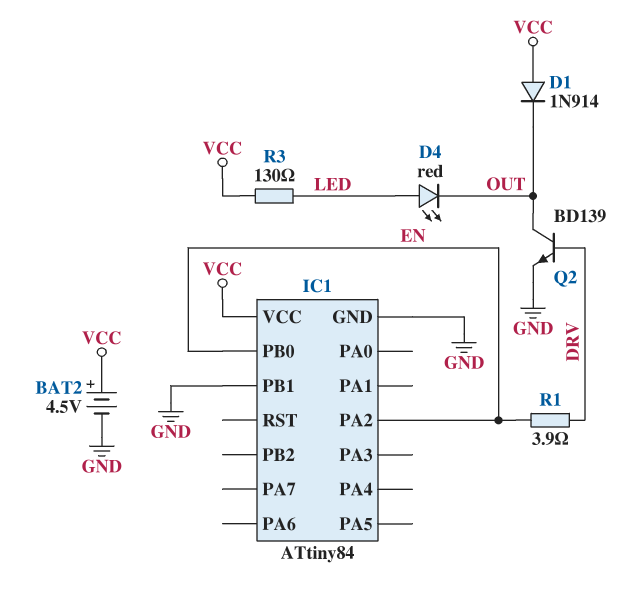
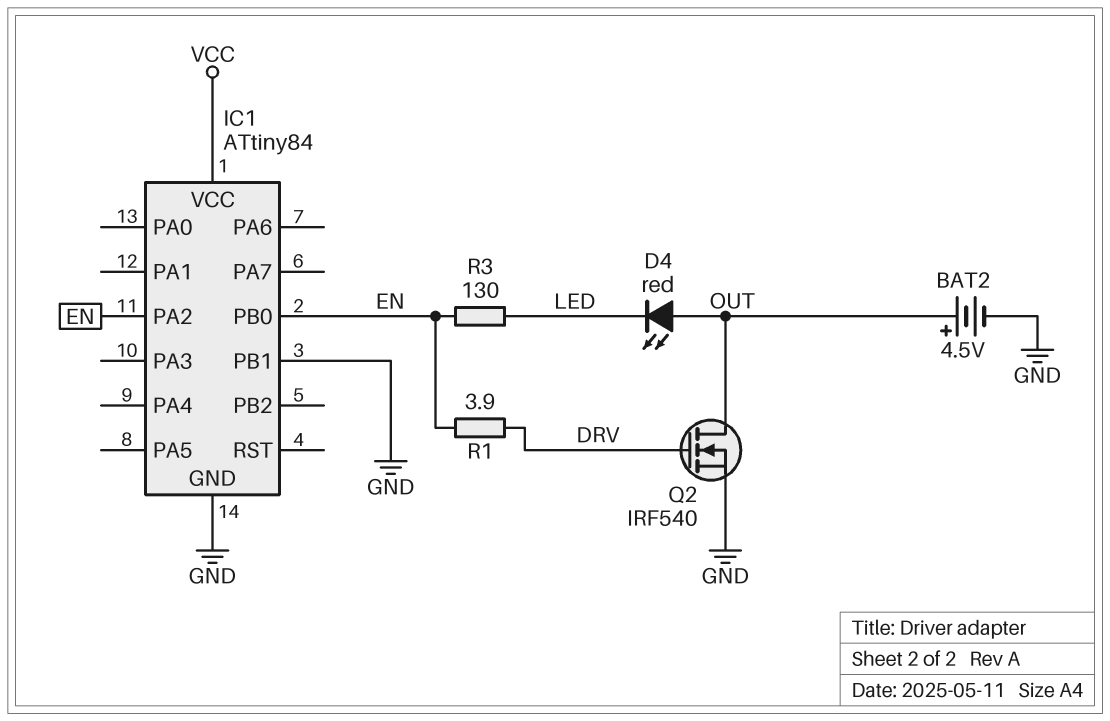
BAT2: 4.5V (plus VCC, minus GND) -> 4.5V (plus OUT, minus GND)
D1: diode 1N914 (A VCC, K OUT) -> none
D4: LED red (A LED, K OUT) -> LED red (A OUT, K LED)
Q2: NPN BD139 (B DRV, C OUT, E GND) -> NMOS IRF540 (G DRV, D OUT, S GND)
R3: 130 (LED, VCC) -> 130 (EN, LED)

